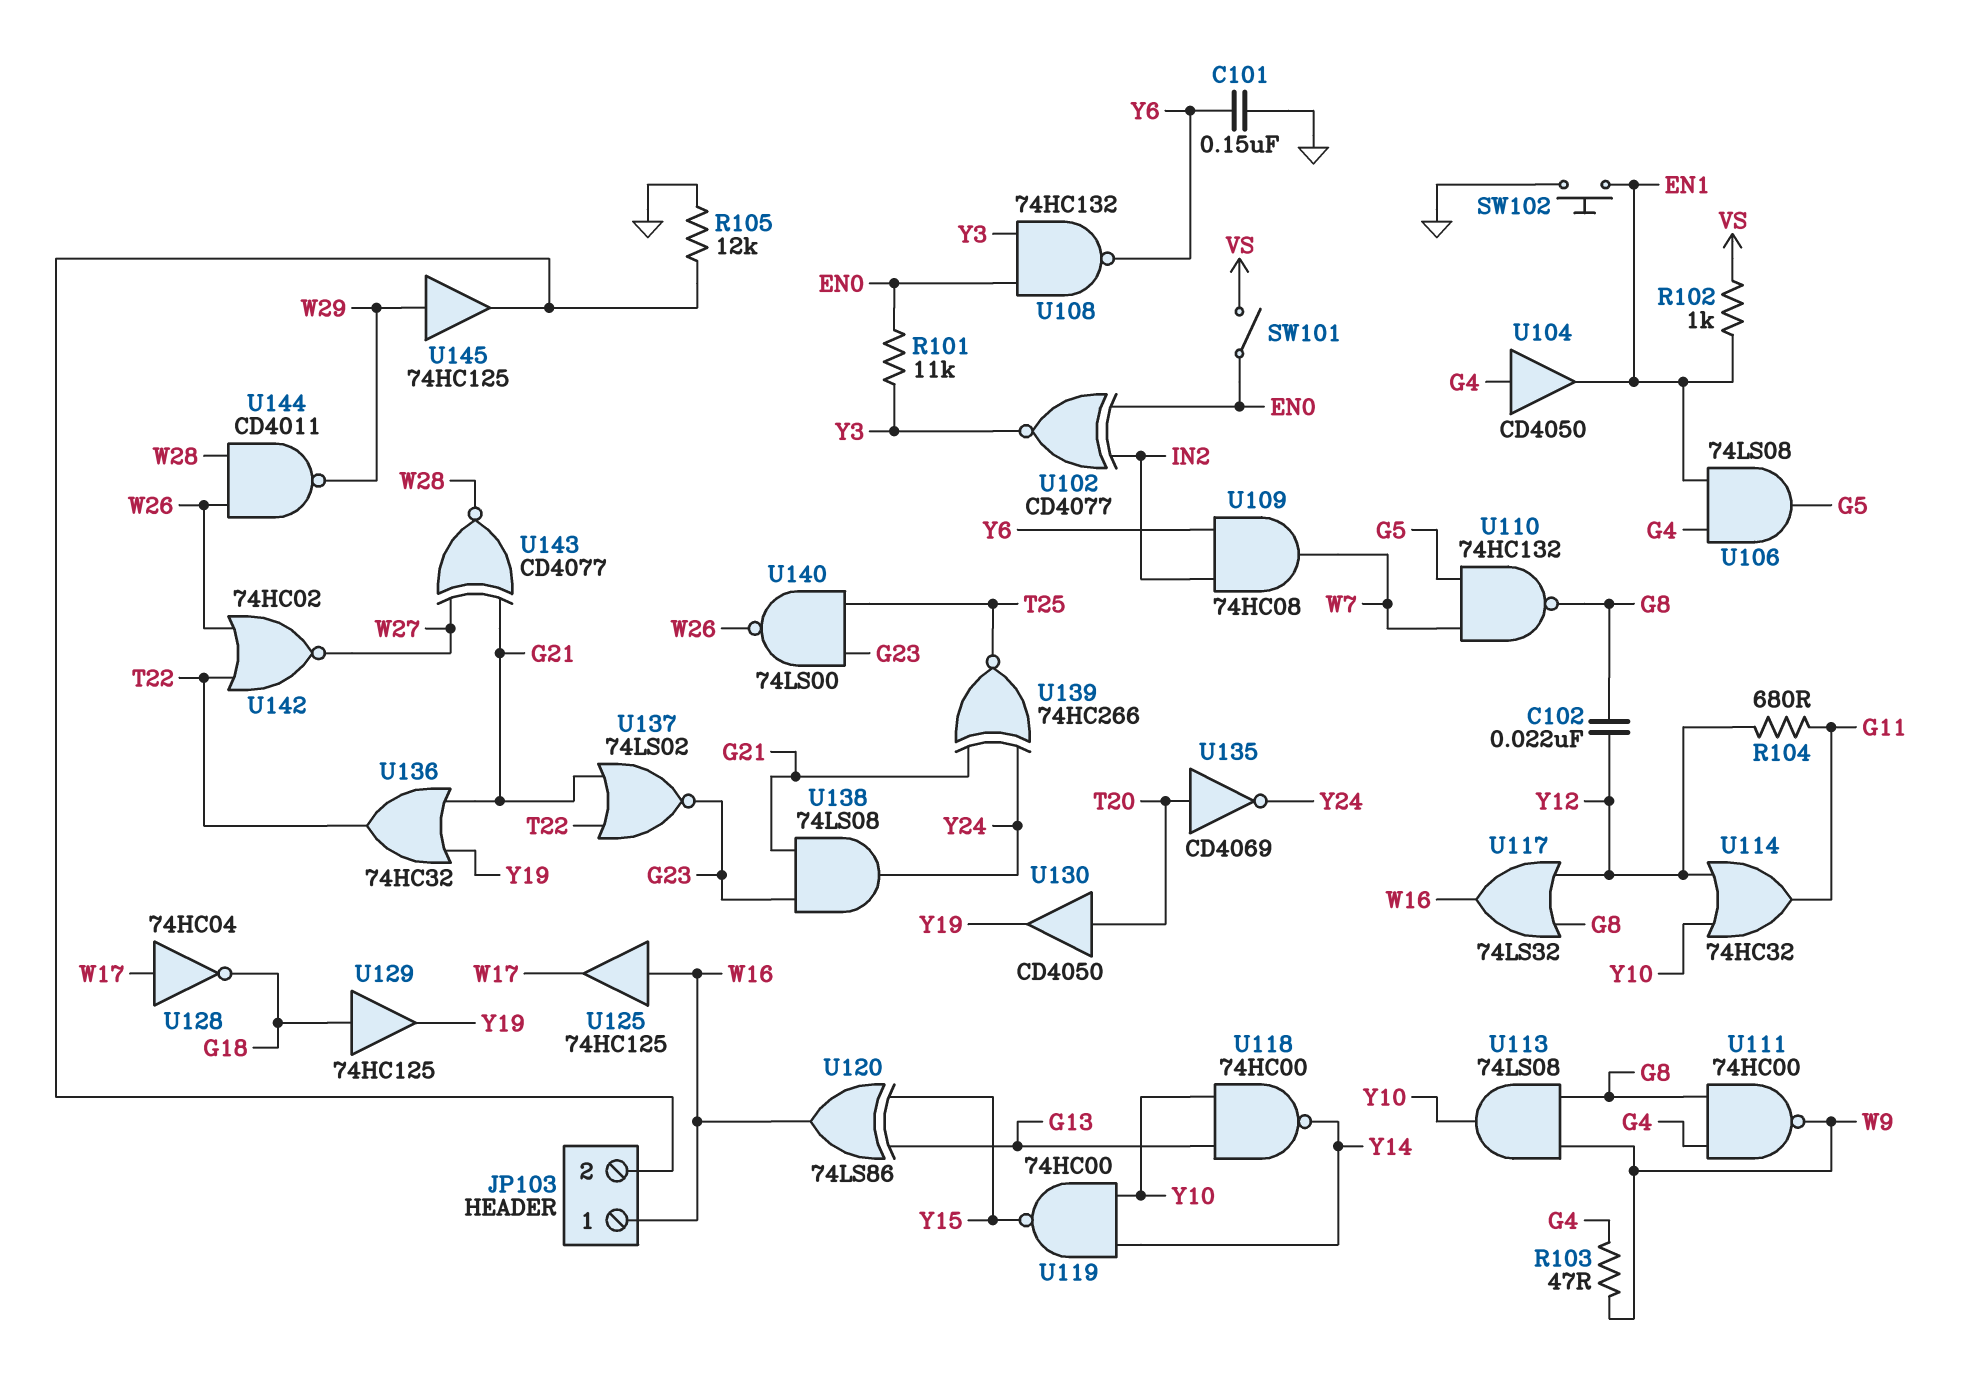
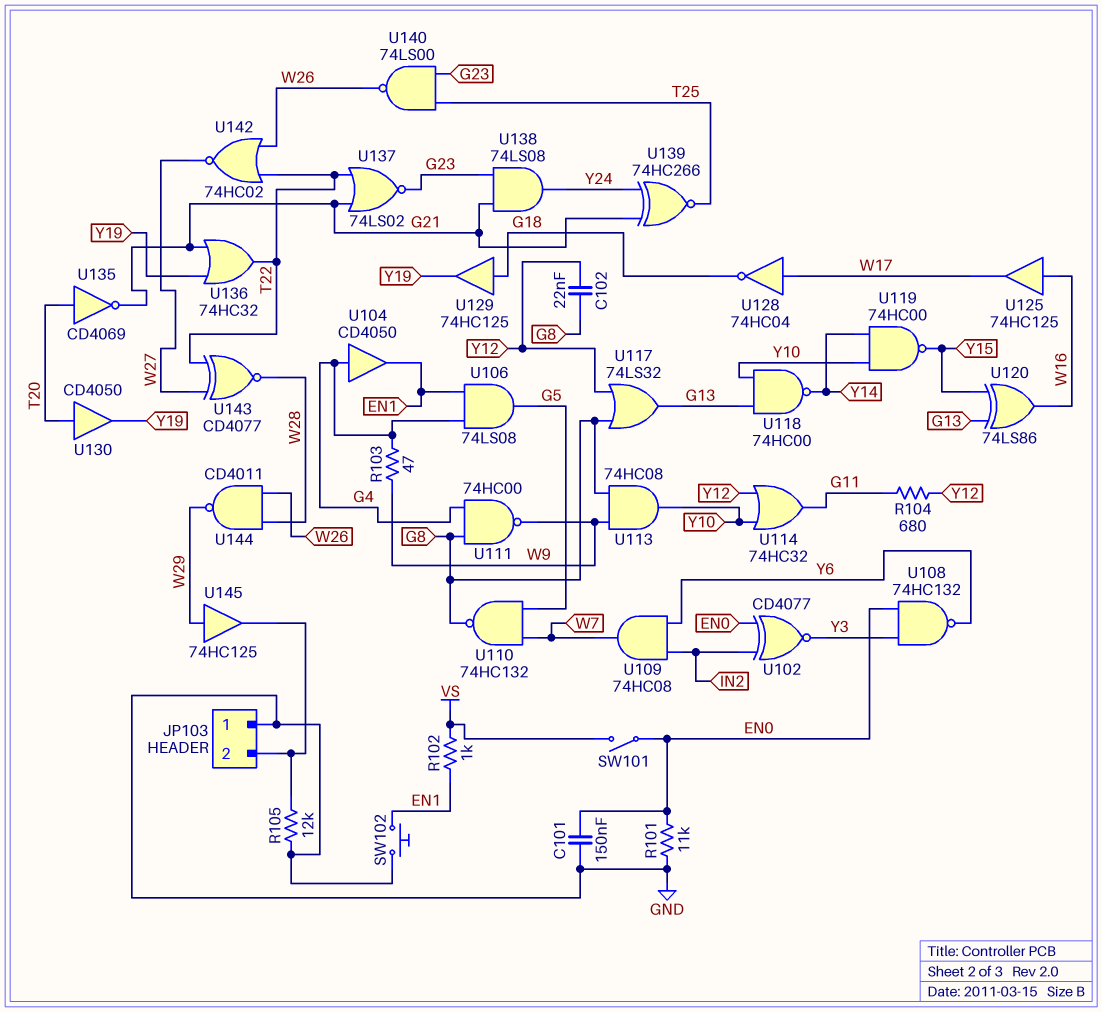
C101: 150nF (GND, Y6) -> 150nF (EN0, GND)
JP103 pin 1: W16 -> GND
R101: 11k (EN0, Y3) -> 11k (EN0, GND)
U113: AND 74LS08 (in G8, in W9, out Y10) -> AND 74HC08 (in G8, in W9, out Y10)
U117: OR 74LS32 (in G8, in Y12, out W16) -> OR 74LS32 (in G8, in Y12, out G13)
U135: NOT CD4069 (in T20, out Y24) -> NOT CD4069 (in T20, out G21)
U143: XNOR CD4077 (in G21, in W27, out W28) -> XNOR CD4077 (in T22, in W27, out W28)

